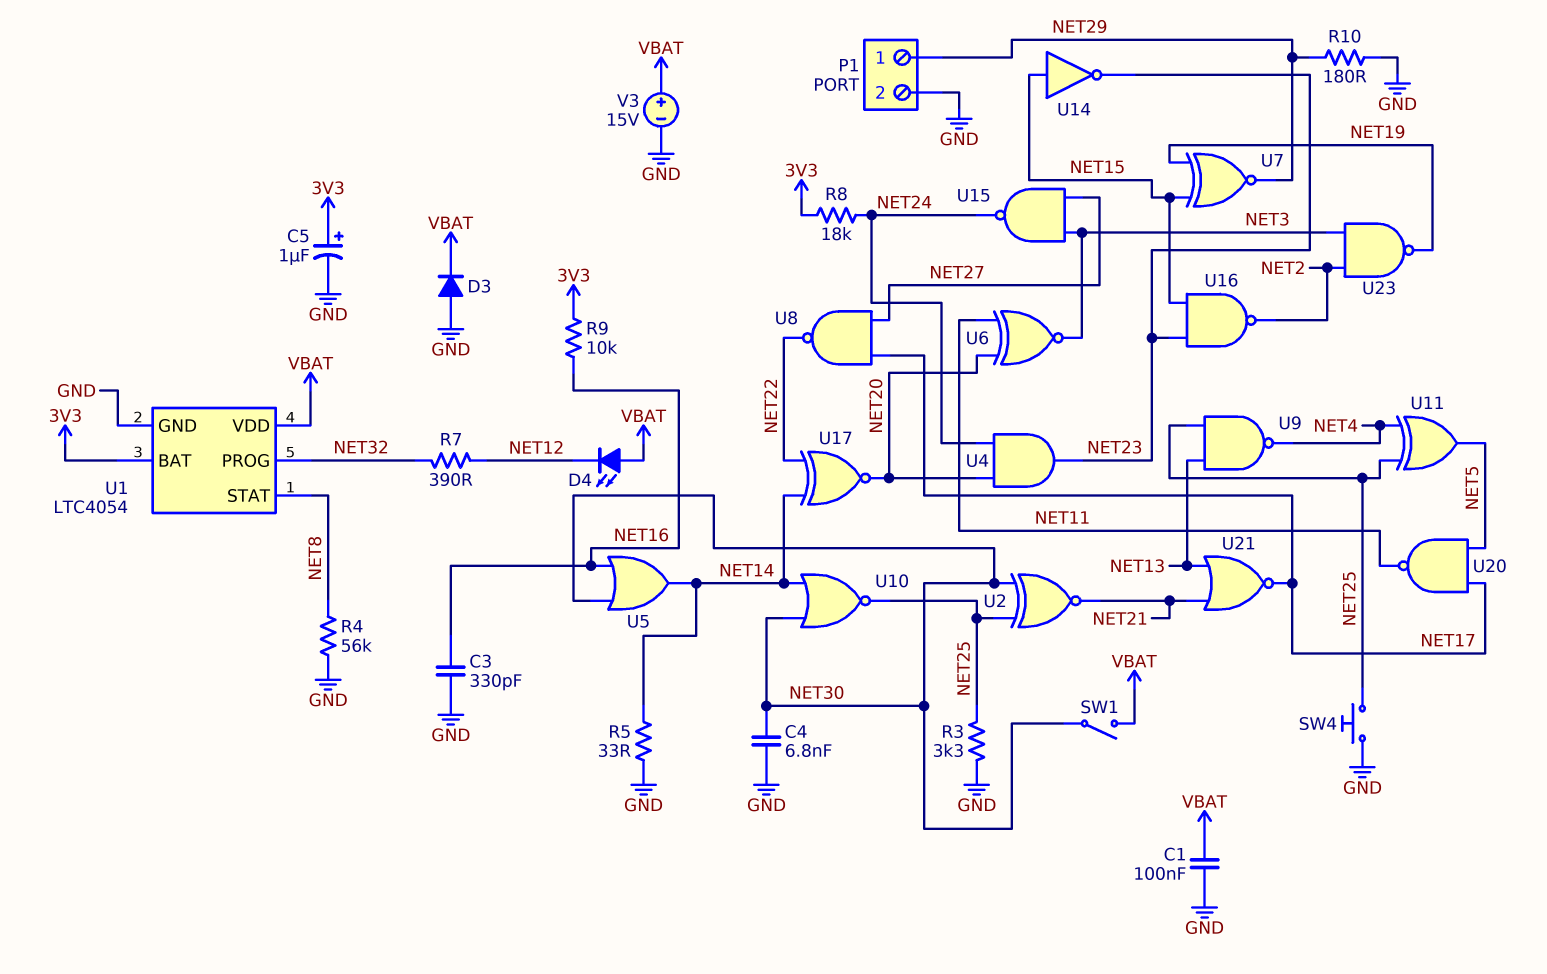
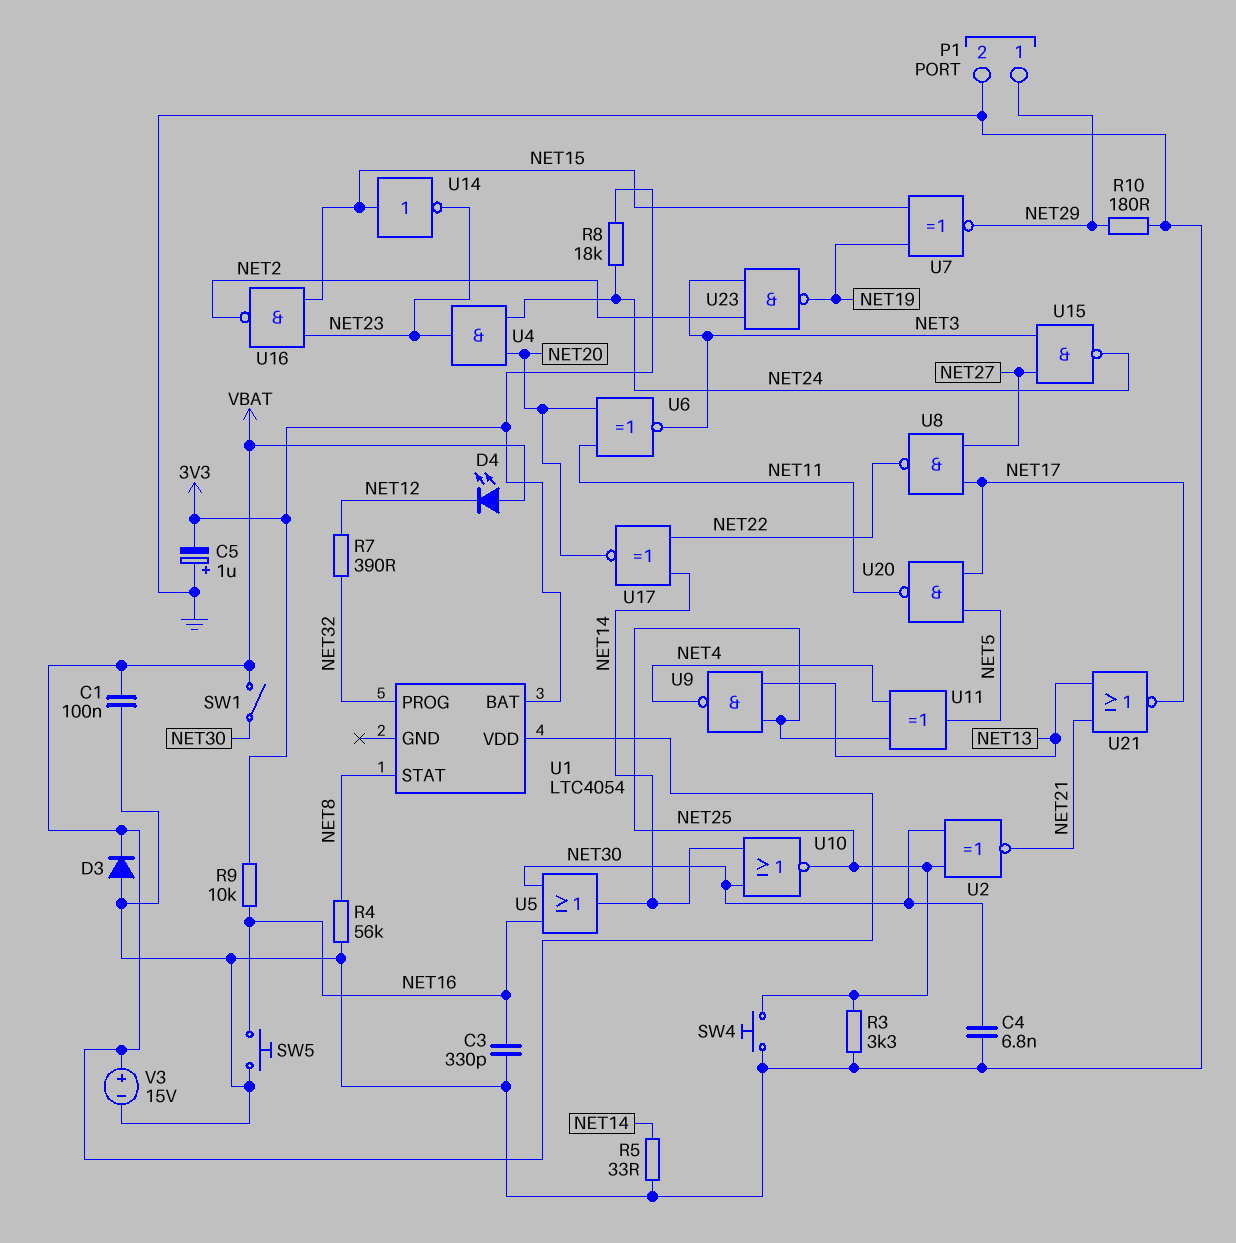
C5: 1uF (plus 3V3, minus GND) -> 1uF (plus GND, minus 3V3)
SW5: none -> button (GND, NET16)
U1 pin GND: GND -> none

